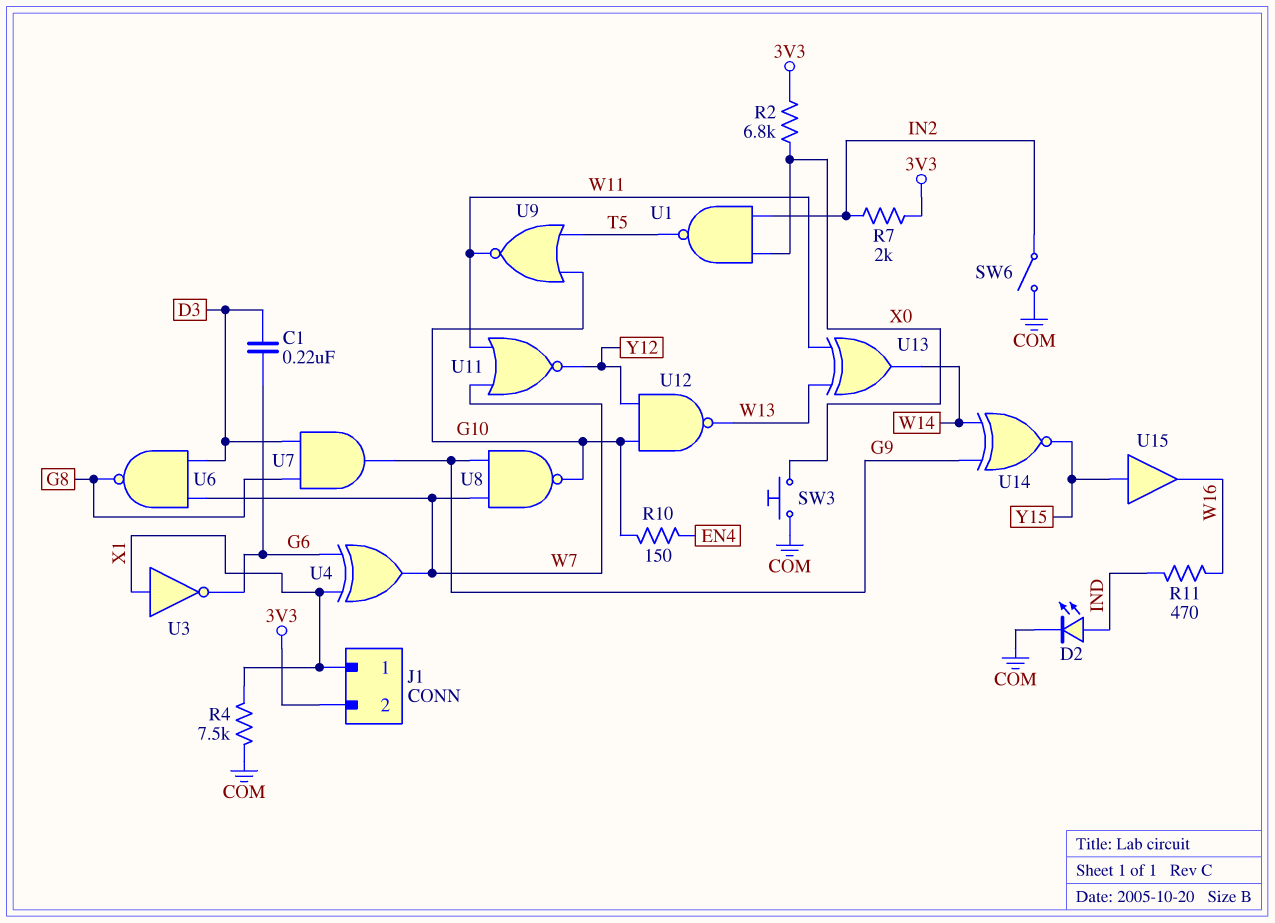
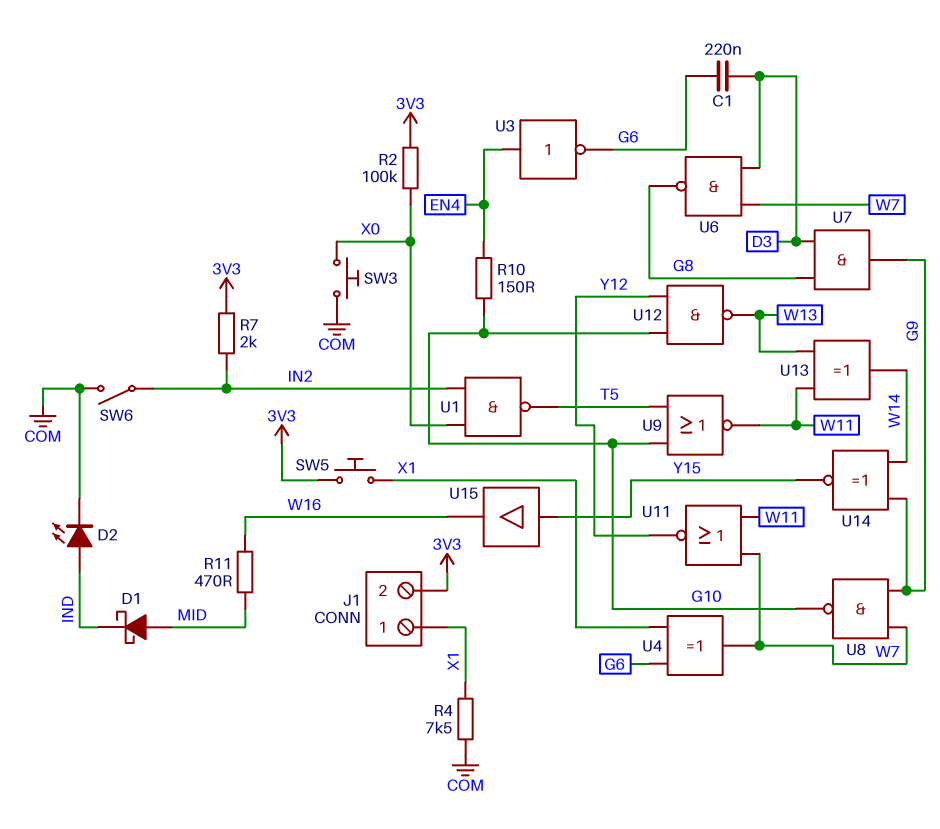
D1: none -> schottky (A MID, K IND)
R2: 6.8k (3V3, X0) -> 100k (3V3, X0)
R11: 470 (IND, W16) -> 470 (MID, W16)
SW5: none -> button (3V3, X1)
U3: NOT (in X1, out G6) -> NOT (in EN4, out G6)

